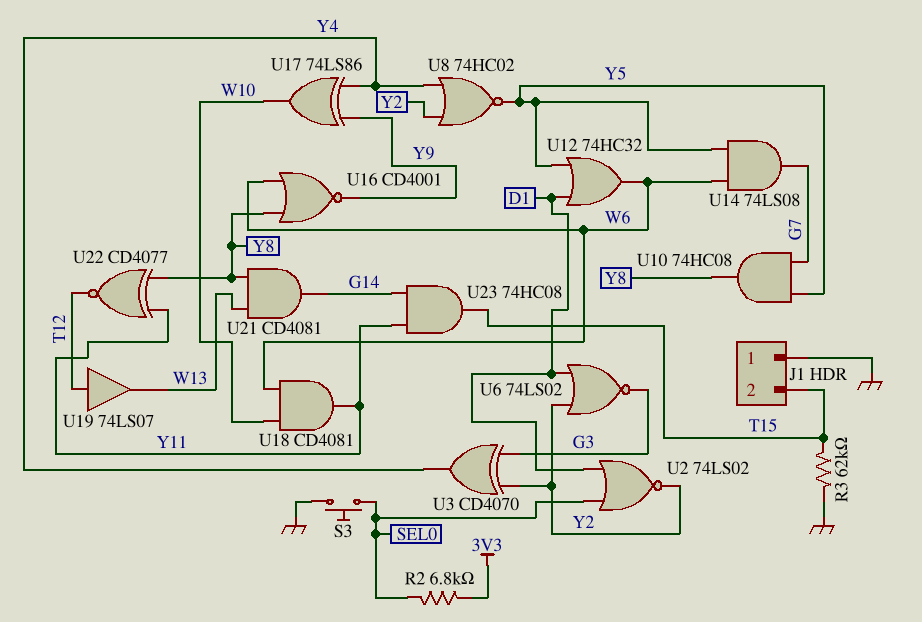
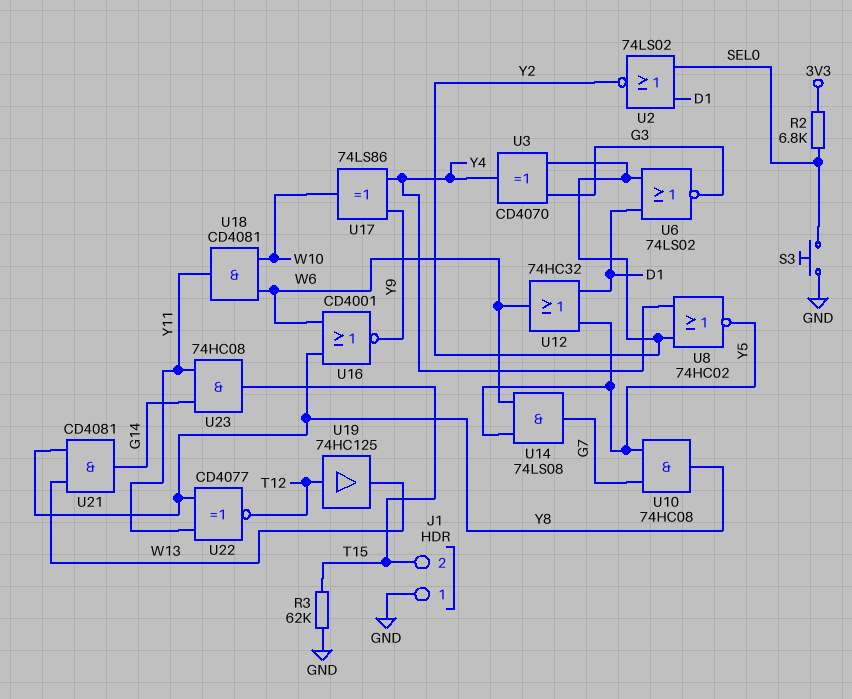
U19: buffer 74LS07 (in T12, out W13) -> buffer 74HC125 (in T12, out W13)

